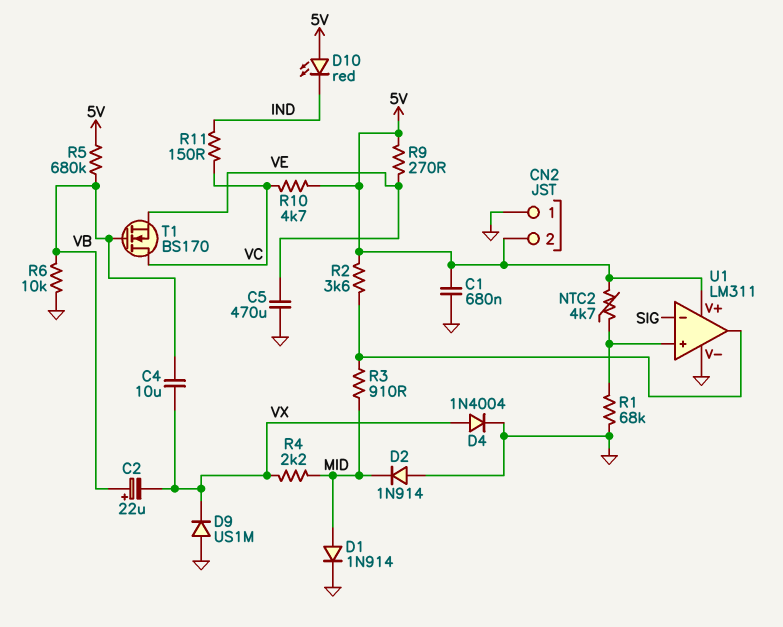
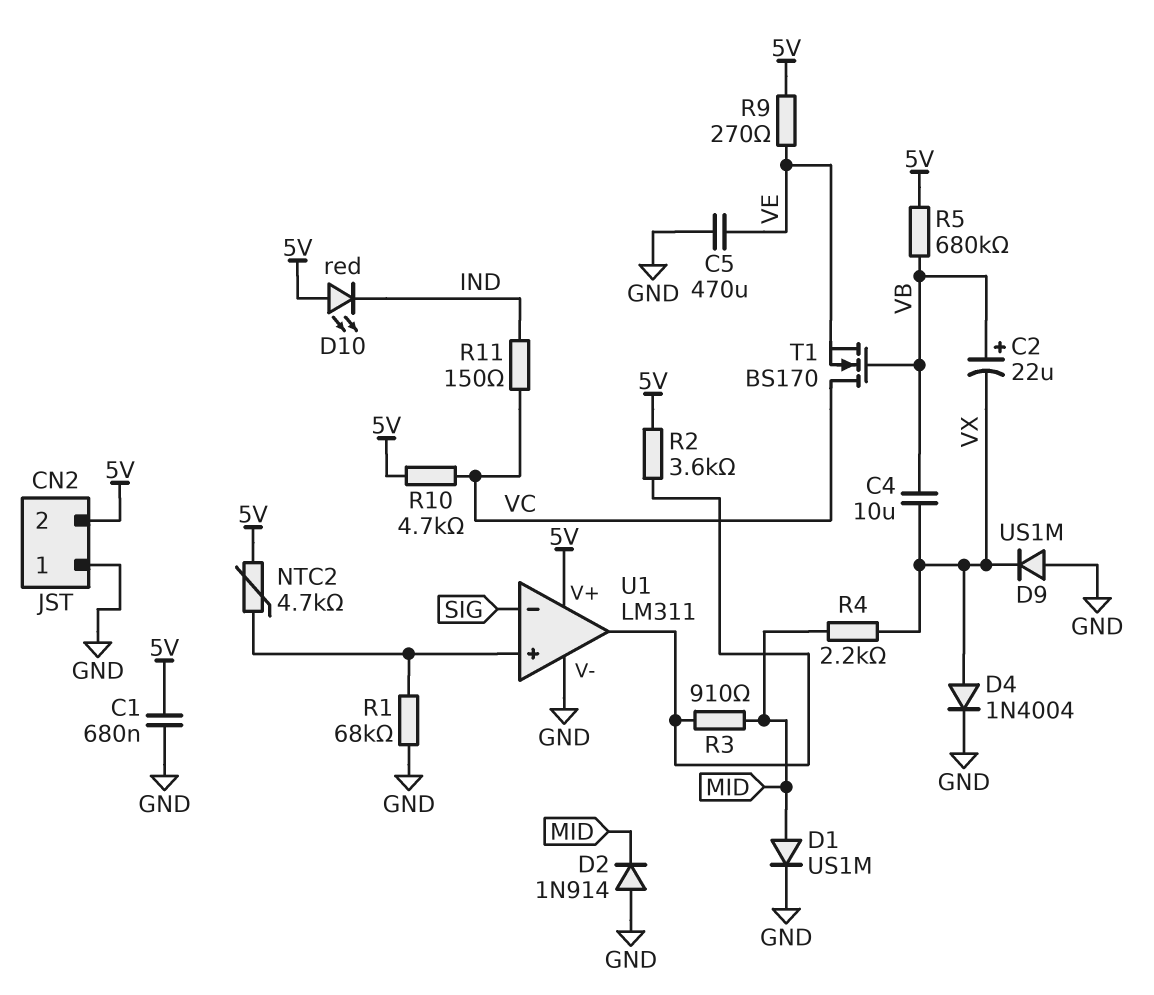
D1: diode 1N914 (A MID, K GND) -> diode US1M (A MID, K GND)
R6: 10k (GND, VB) -> none

